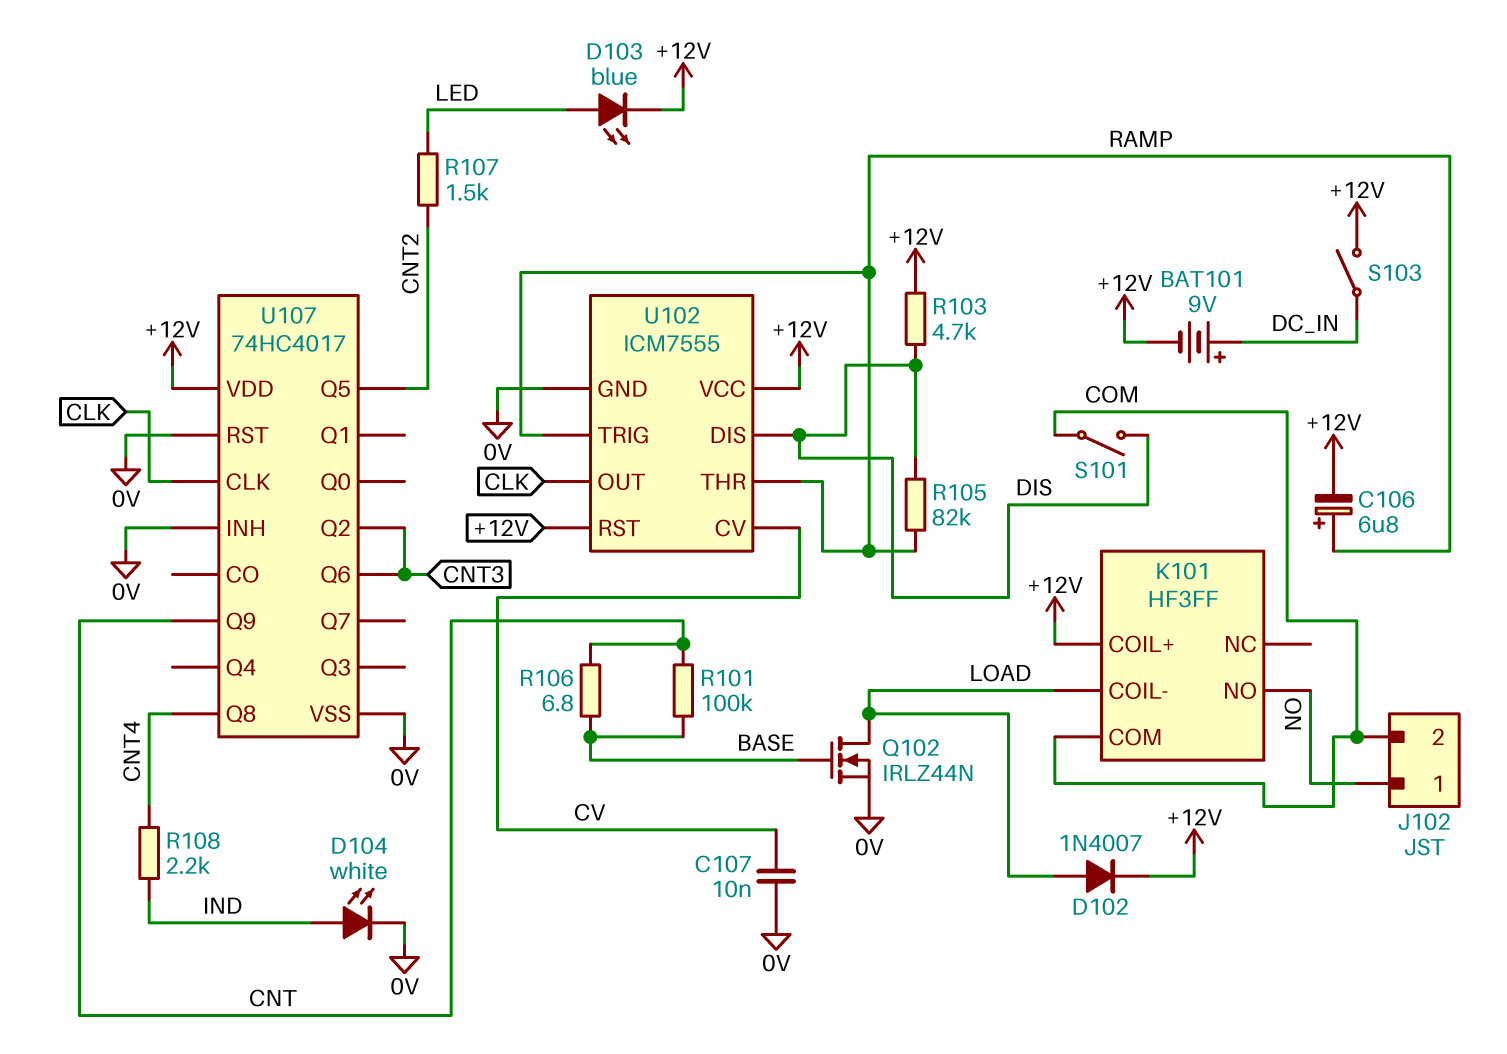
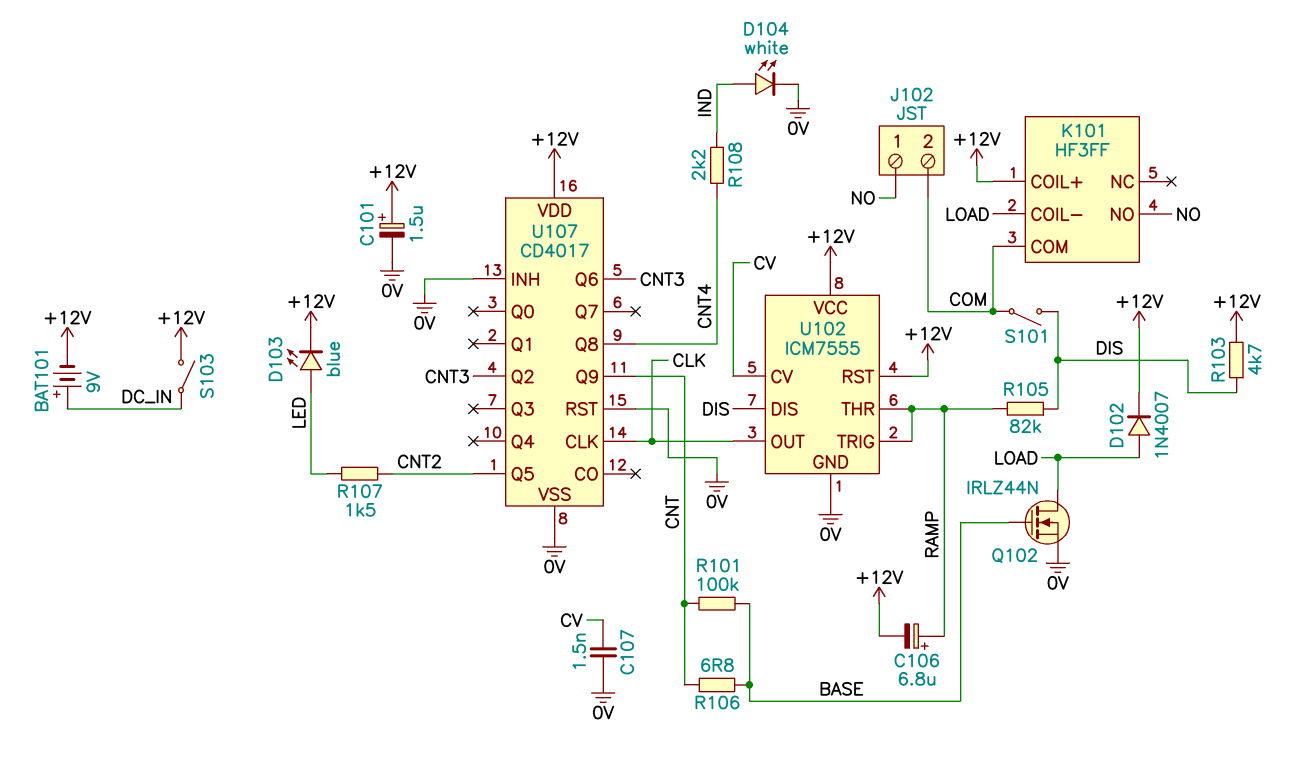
C101: none -> 1.5uF (plus +12V, minus 0V)
C107: 10nF (0V, CV) -> 1.5nF (0V, CV)
U107: 74HC4017 -> CD4017

